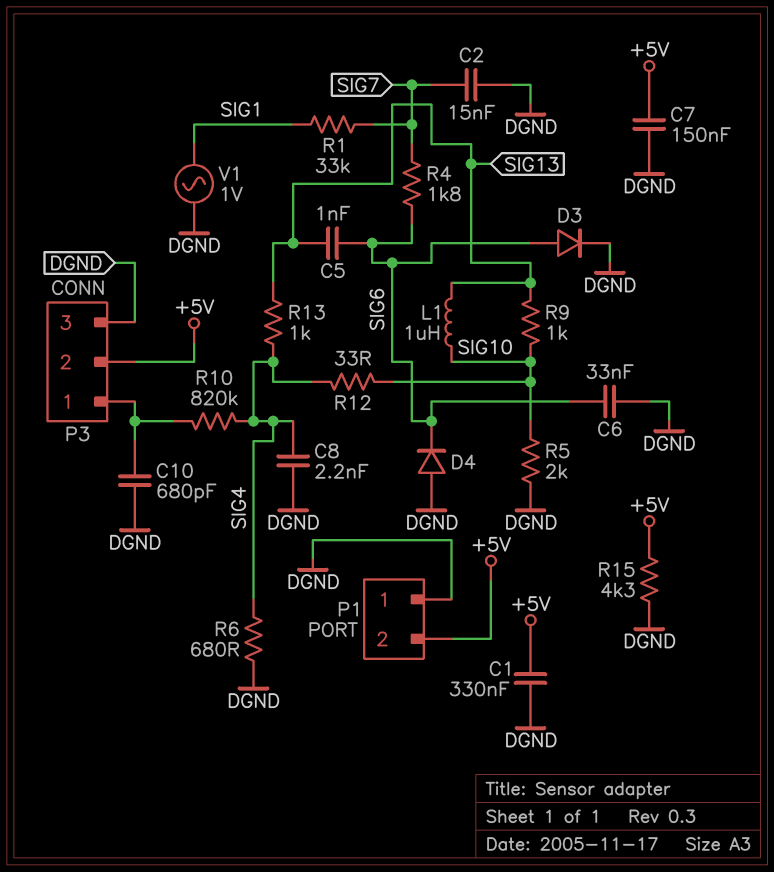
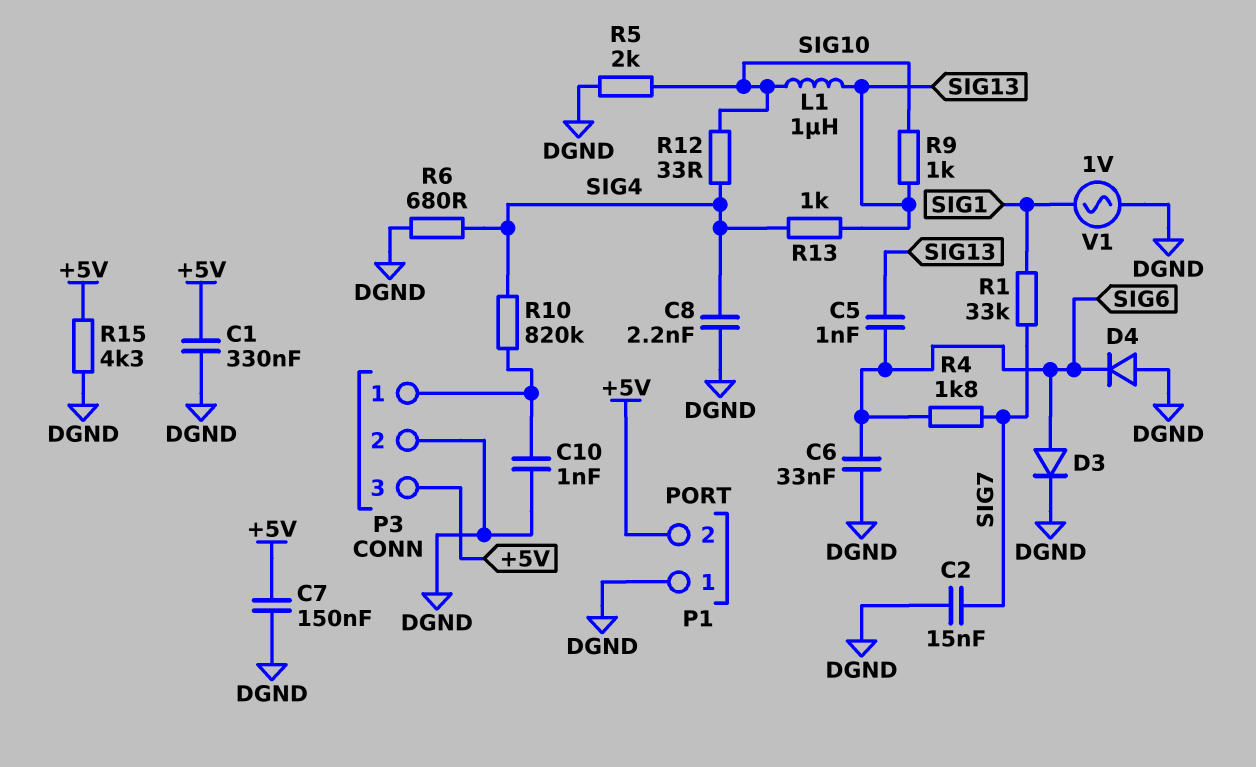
C10: 680pF (DGND, P3/1) -> 1nF (DGND, P3/1)
P3 pin 2: +5V -> DGND
P3 pin 3: DGND -> +5V

